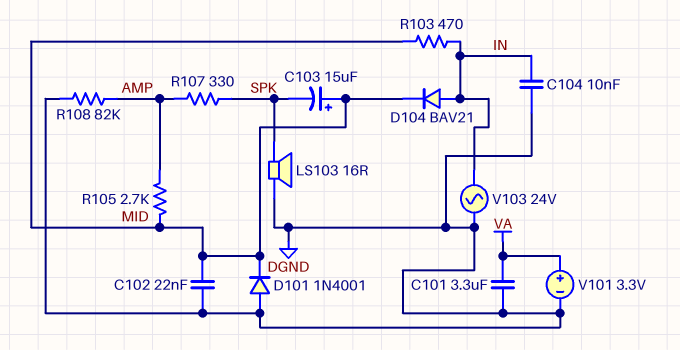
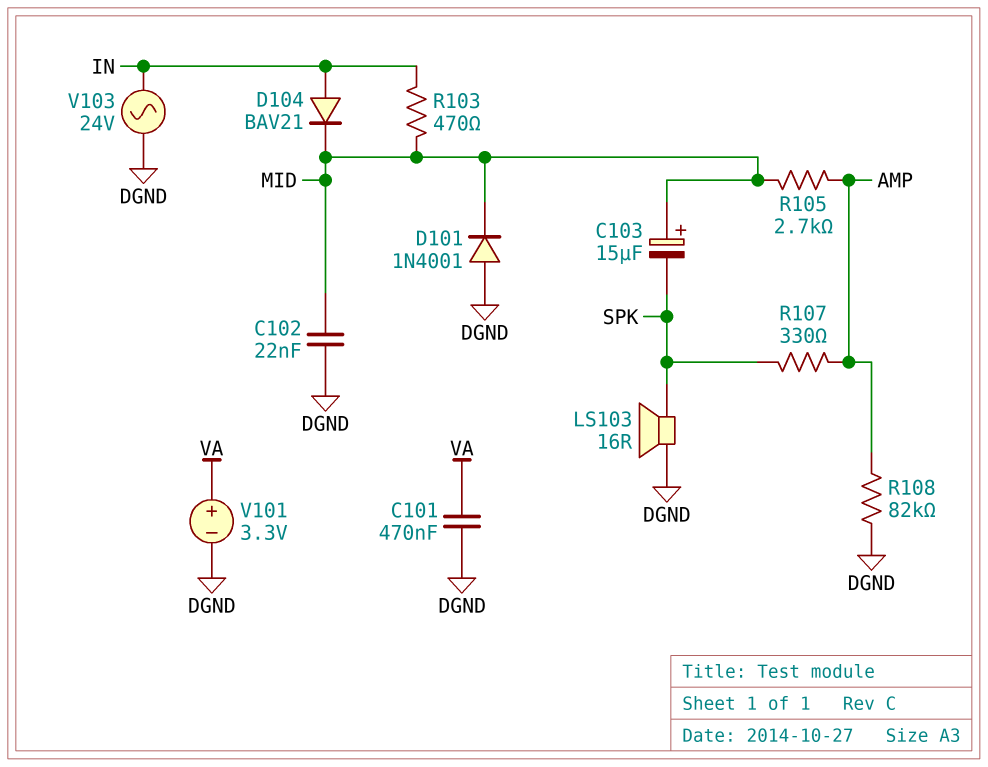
C101: 3.3uF (DGND, VA) -> 470nF (DGND, VA)
C104: 10nF (DGND, IN) -> none

